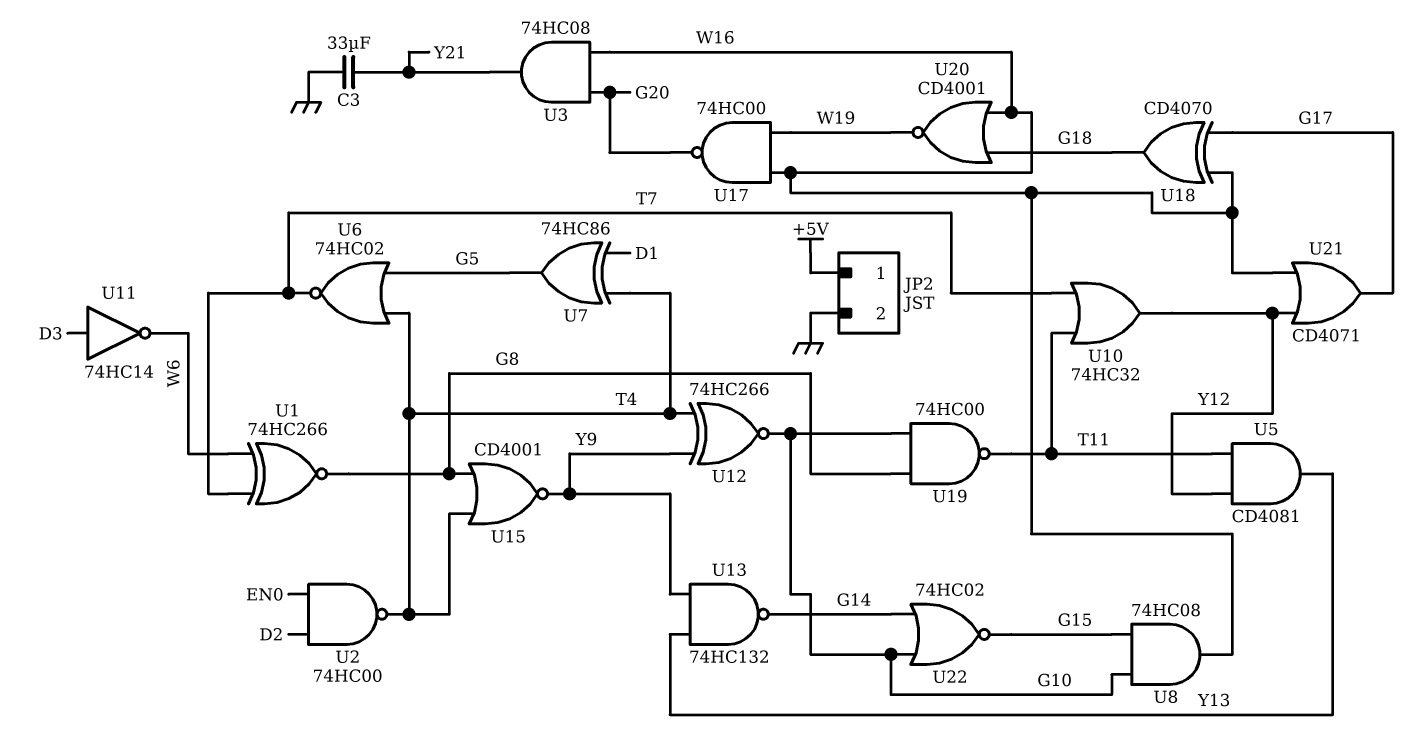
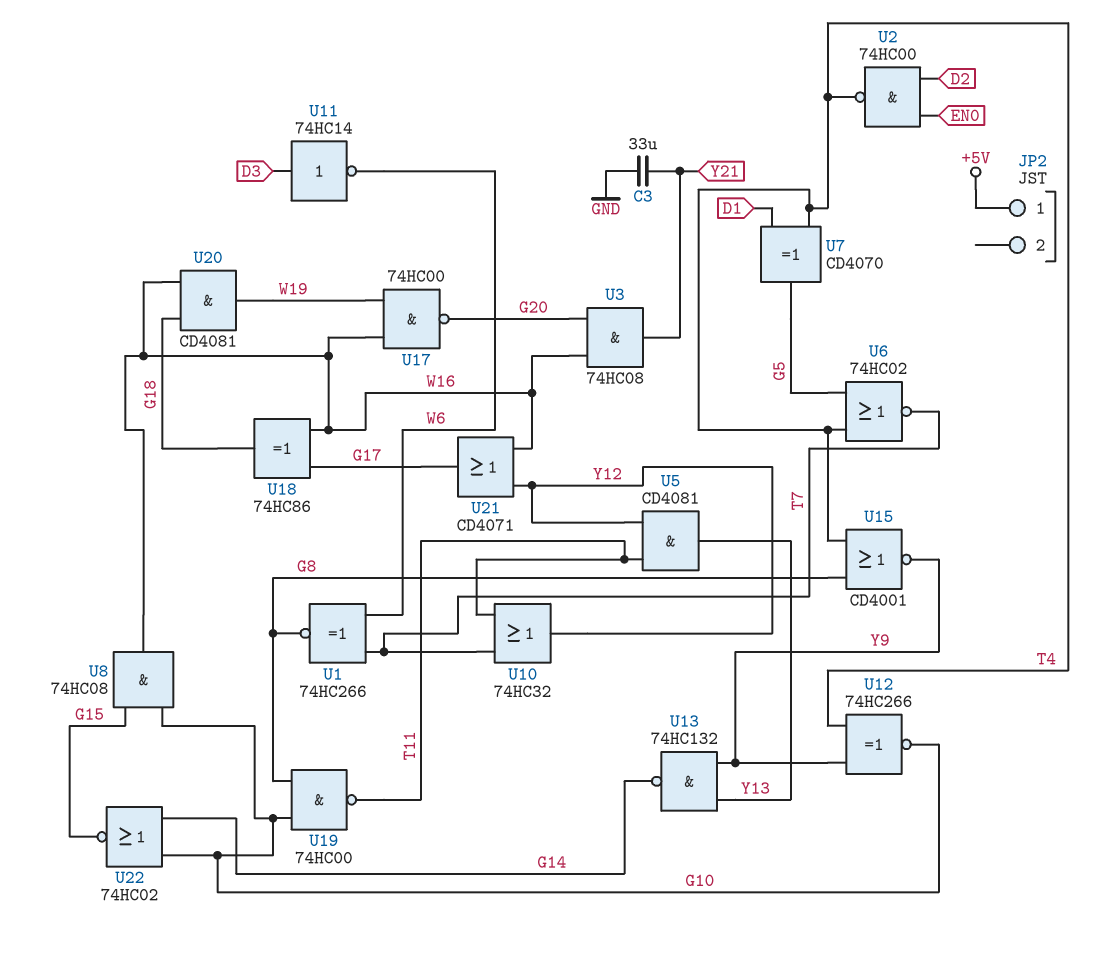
JP2 pin 2: GND -> none
U7: XOR 74HC86 (in D1, in T4, out G5) -> XOR CD4070 (in D1, in T4, out G5)
U18: XOR CD4070 (in G17, in W16, out G18) -> XOR 74HC86 (in G17, in W16, out G18)
U20: NOR CD4001 (in G18, in W16, out W19) -> AND CD4081 (in G18, in W16, out W19)

